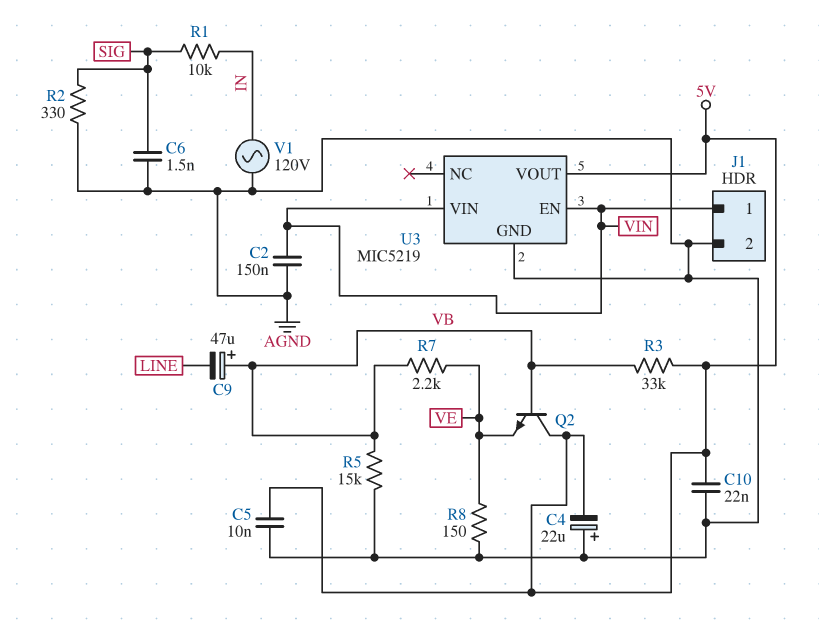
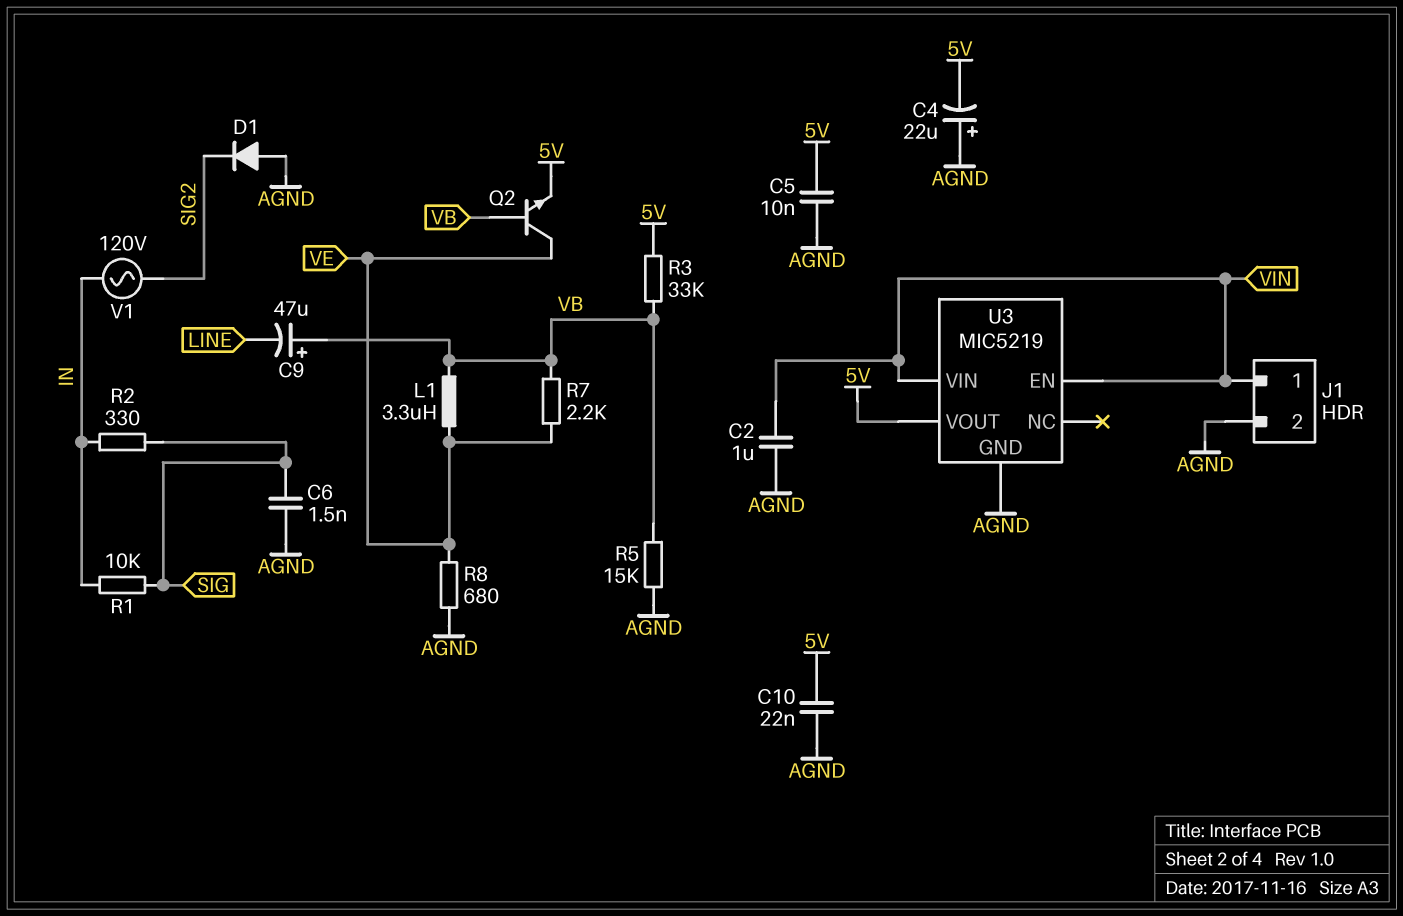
C2: 150nF (AGND, VIN) -> 1uF (AGND, VIN)
D1: none -> diode (A AGND, K SIG2)
L1: none -> 3.3uH (VB, VE)
Q2: NPN (B VB, C 5V, E VE) -> NPN (B VB, C VE, E 5V)
R2: 330 (AGND, SIG) -> 330 (IN, SIG)
R8: 150 (AGND, VE) -> 680 (AGND, VE)
V1: AC 120V (AGND, IN) -> AC 120V (IN, SIG2)

